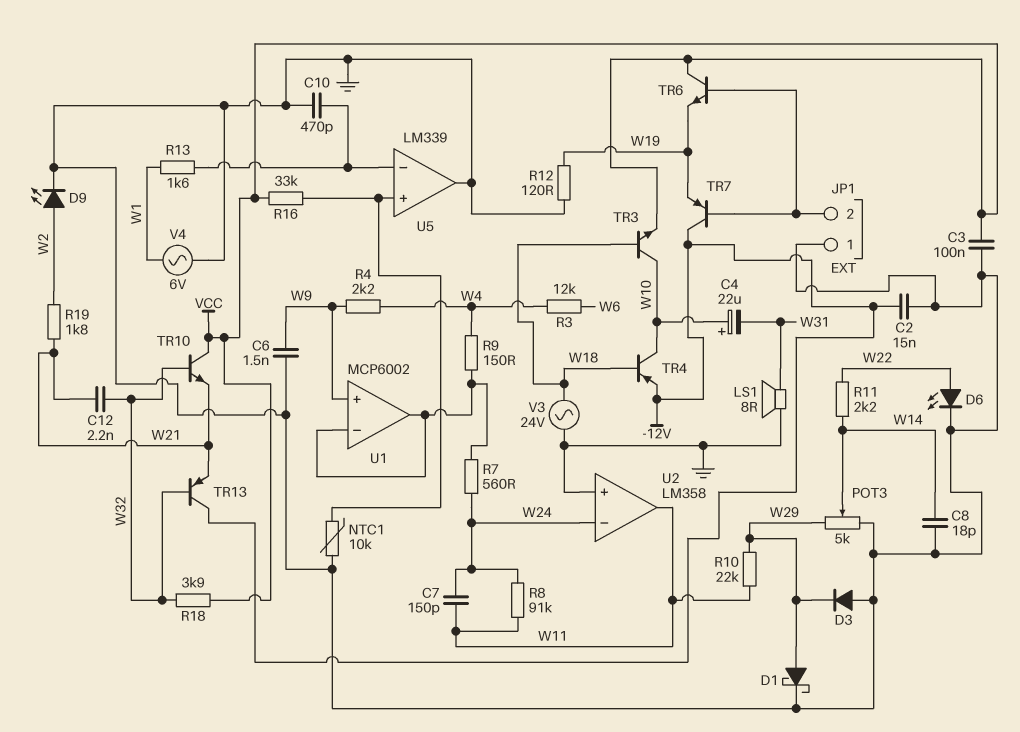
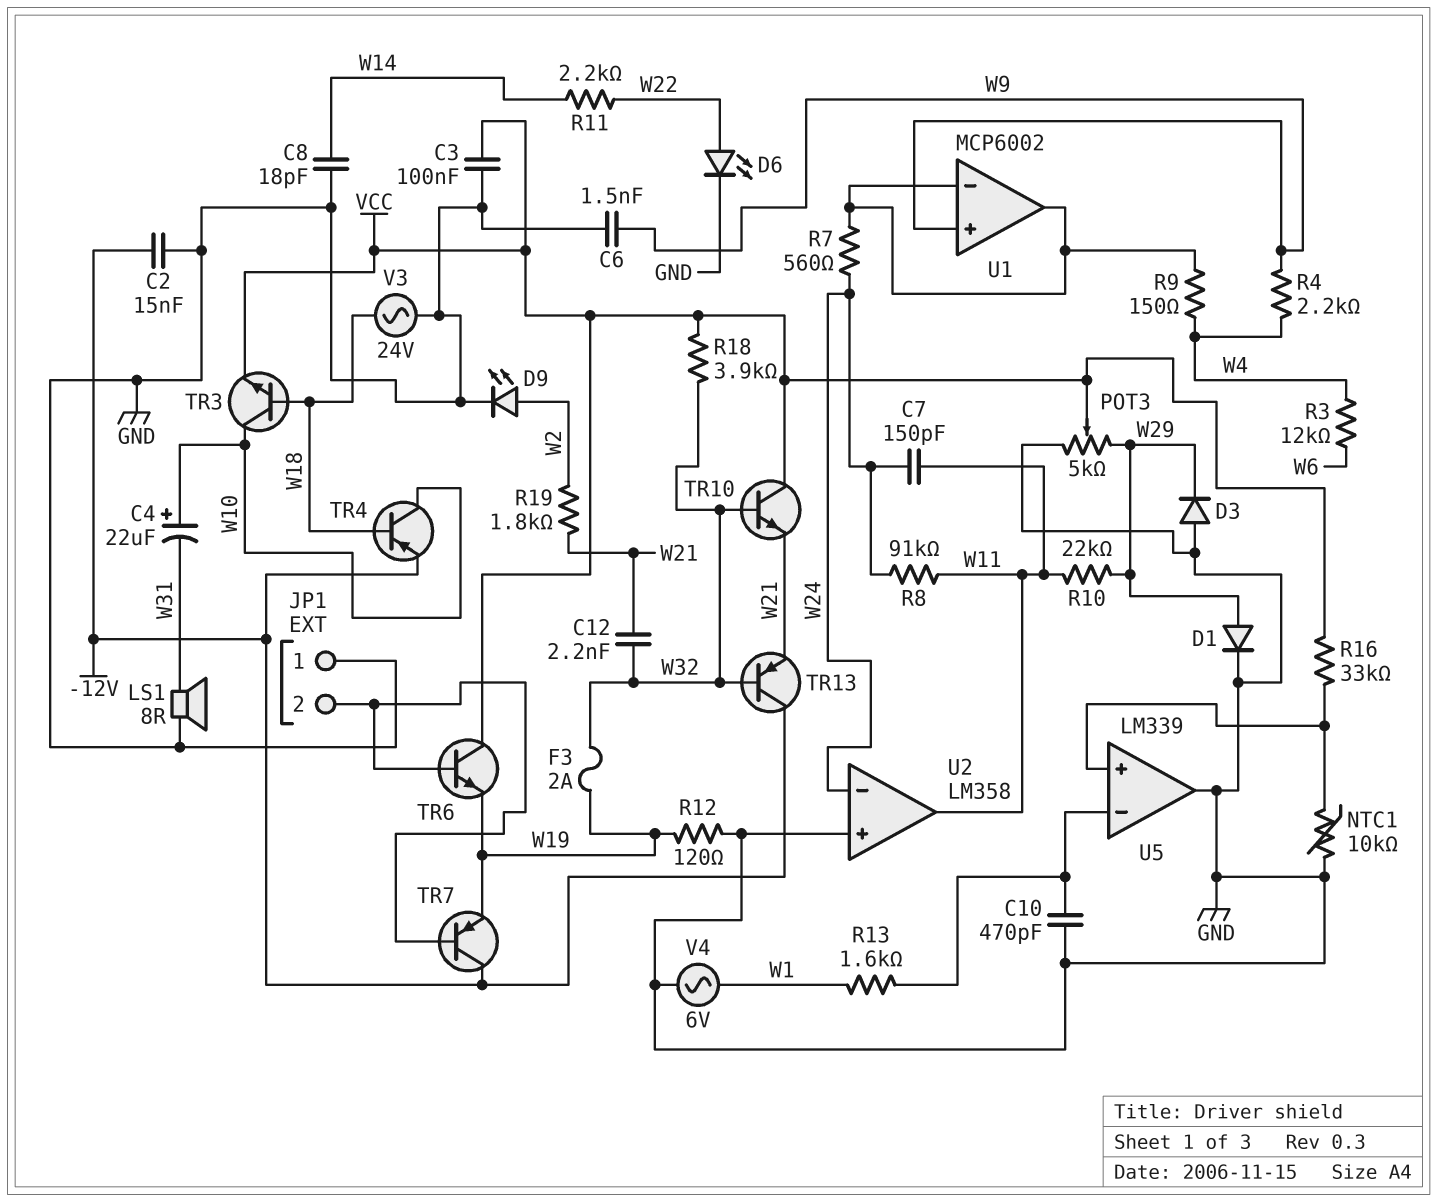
D1: schottky (A W29, K GND) -> diode (A W29, K GND)
F3: none -> 2A (W19, W32)
POT3: 5k (GND, W29, wiper W14) -> 5k (GND, W29, wiper VCC)

